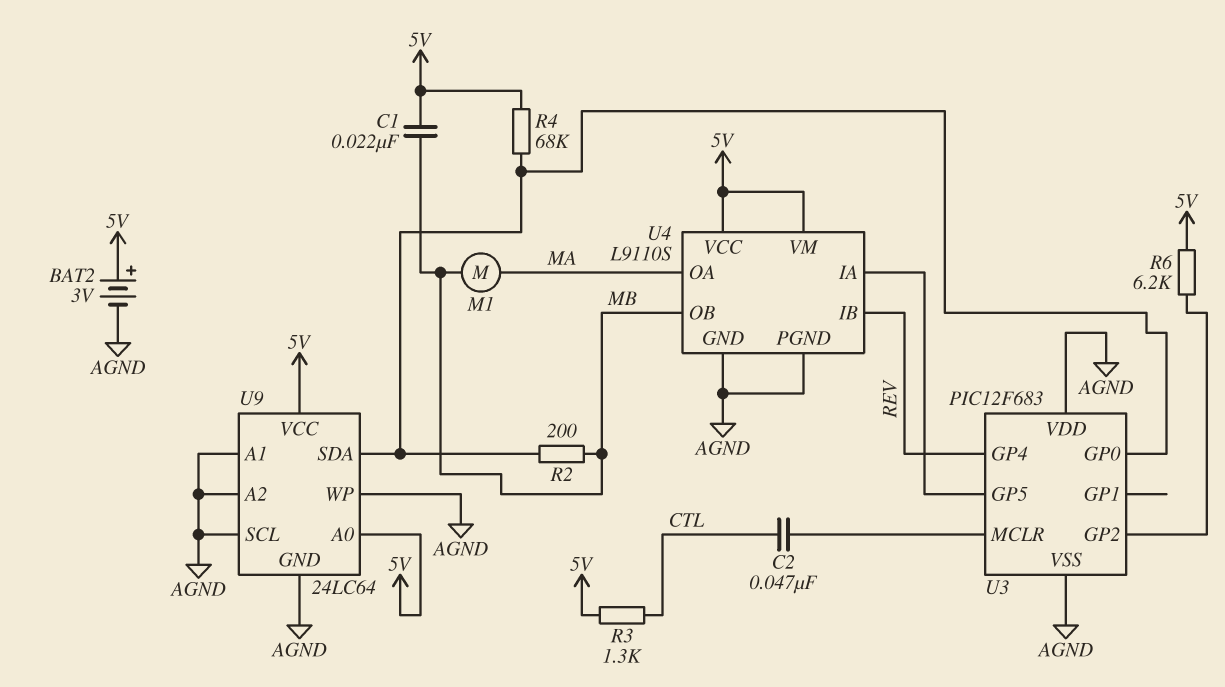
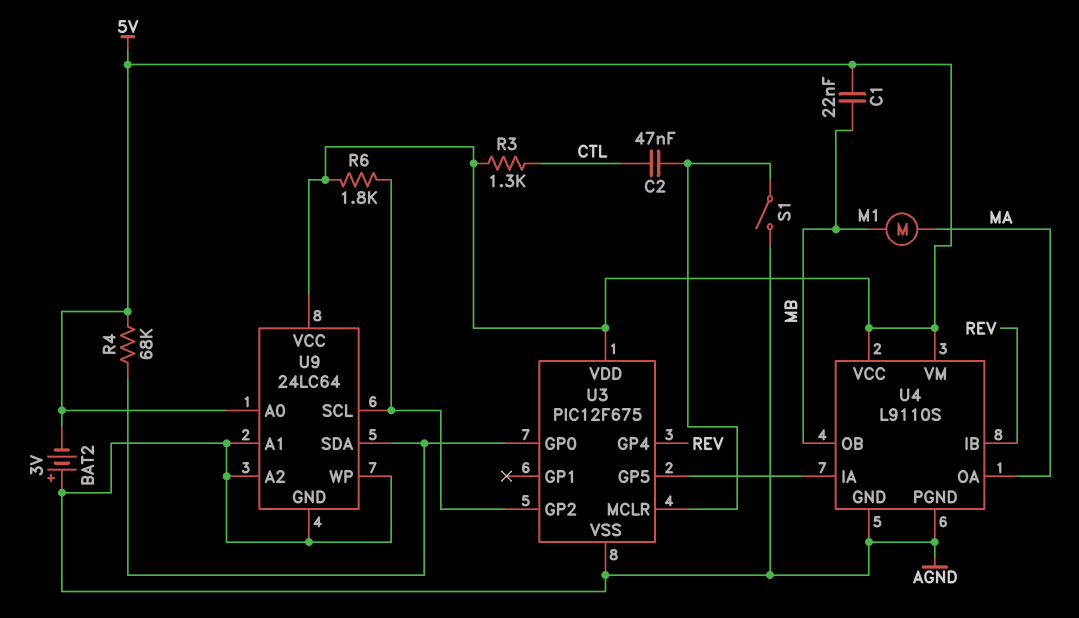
BAT2: 3V (plus 5V, minus AGND) -> 3V (plus AGND, minus 5V)
R2: 200 (MB, U3/GP0) -> none
R6: 6.2k (5V, U3/GP2) -> 1.8k (5V, U3/GP2)
S1: none -> switch (AGND, U3/MCLR)
U3: PIC12F683 -> PIC12F675
U3 pin VDD: AGND -> 5V
U9 pin SCL: AGND -> U3/GP2

